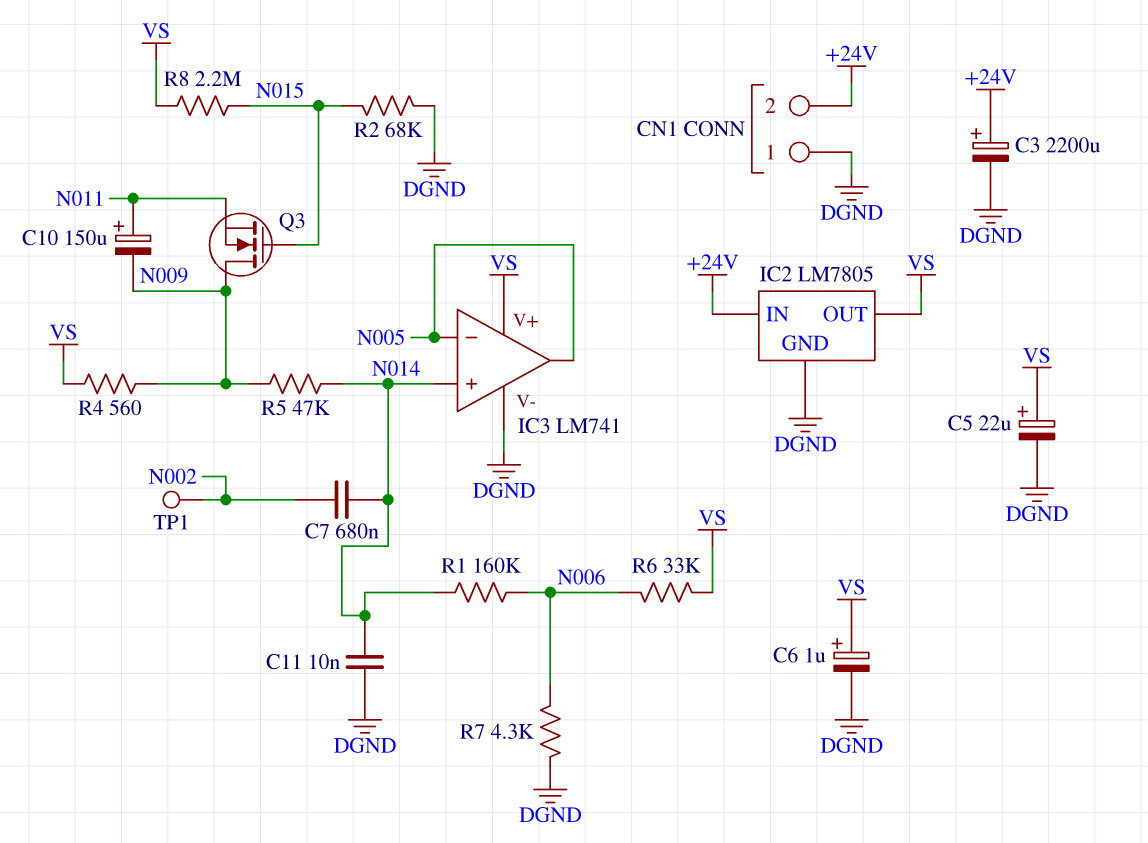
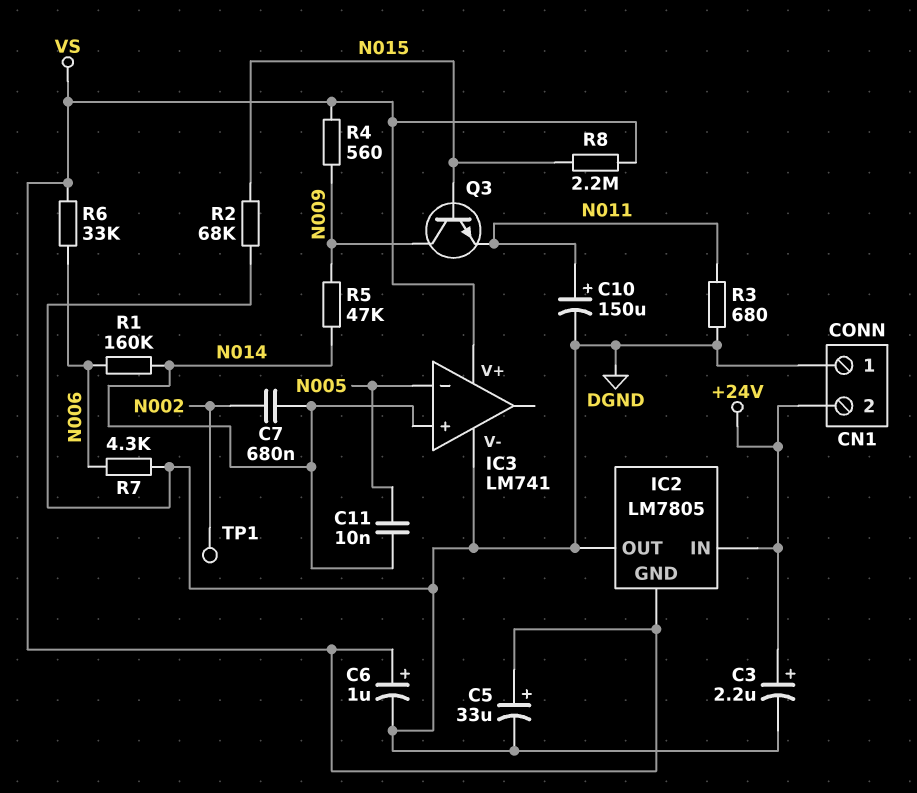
C3: 2200uF (plus +24V, minus DGND) -> 2.2uF (plus +24V, minus DGND)
C5: 22uF (plus VS, minus DGND) -> 33uF (plus VS, minus DGND)
C10: 150uF (plus N011, minus N009) -> 150uF (plus N011, minus DGND)
C11: 10nF (DGND, N014) -> 10nF (N005, N014)
IC2 pin GND: DGND -> VS
IC2 pin OUT: VS -> DGND
IC3 pin out: N005 -> none
Q3: NMOS (G N015, D N009, S N011) -> NPN (B N015, C N009, E N011)
R3: none -> 680 (DGND, N011)

